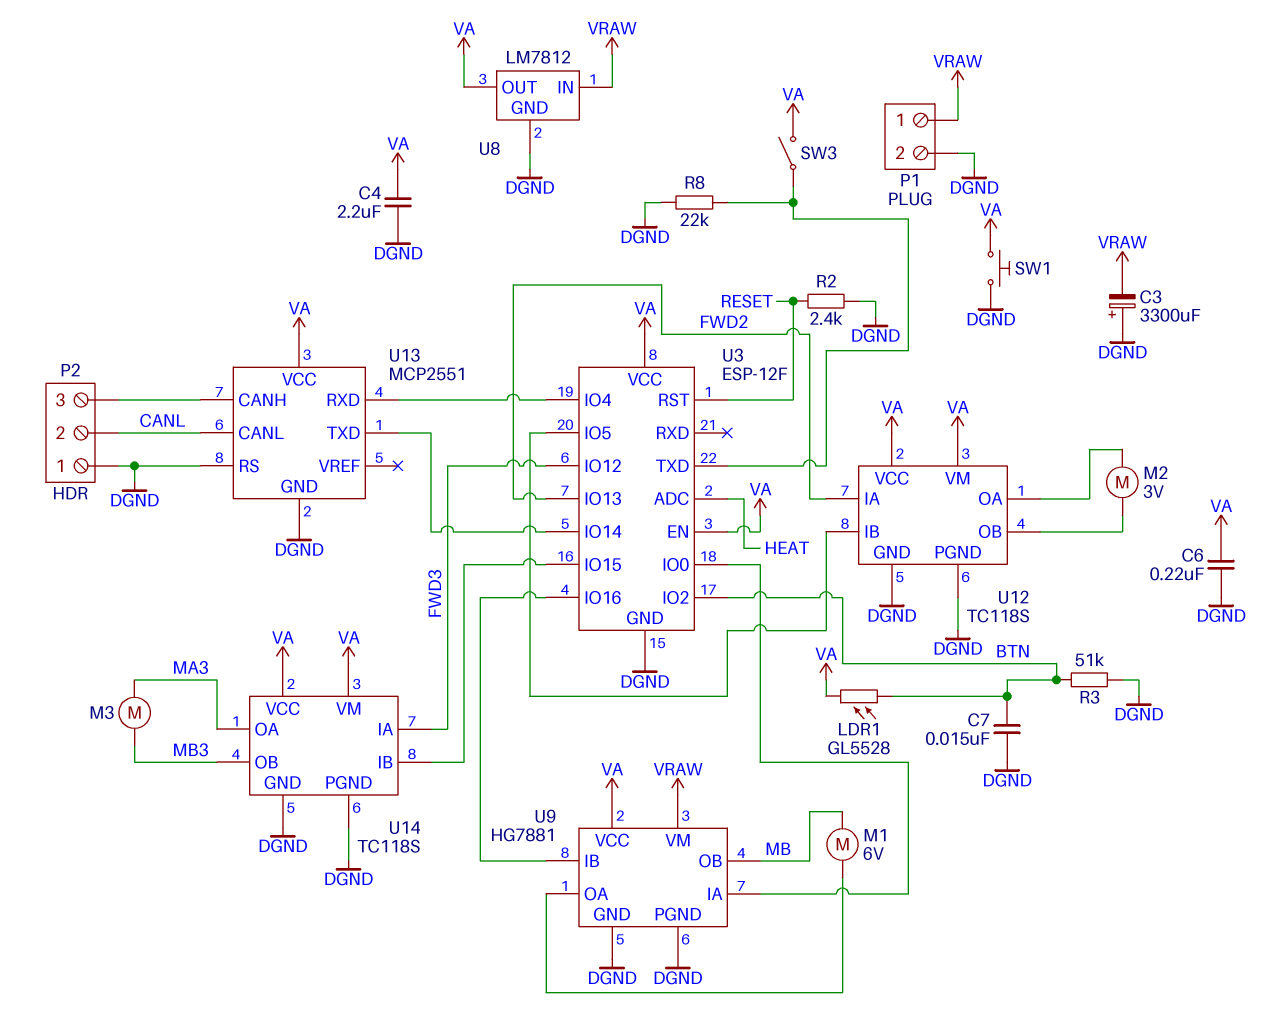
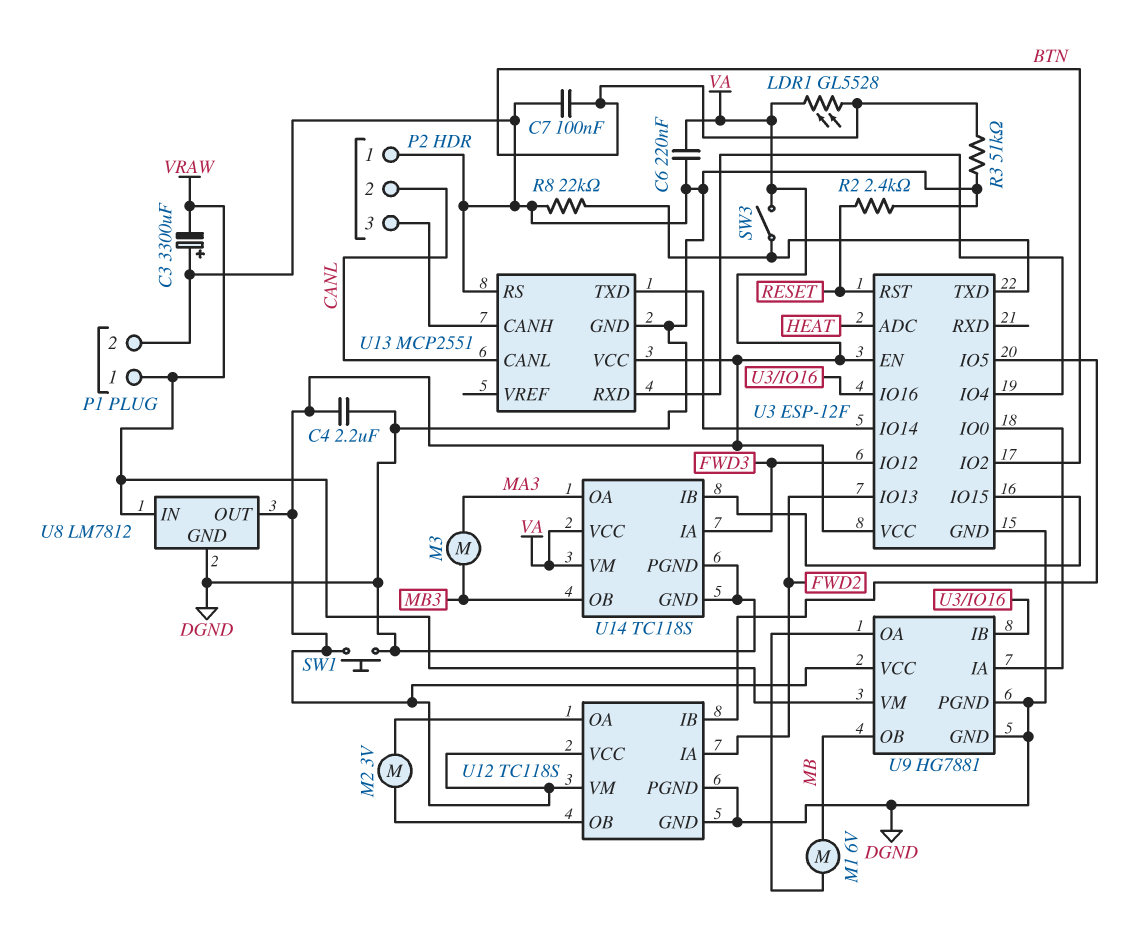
C7: 15nF (BTN, DGND) -> 100nF (BTN, DGND)

